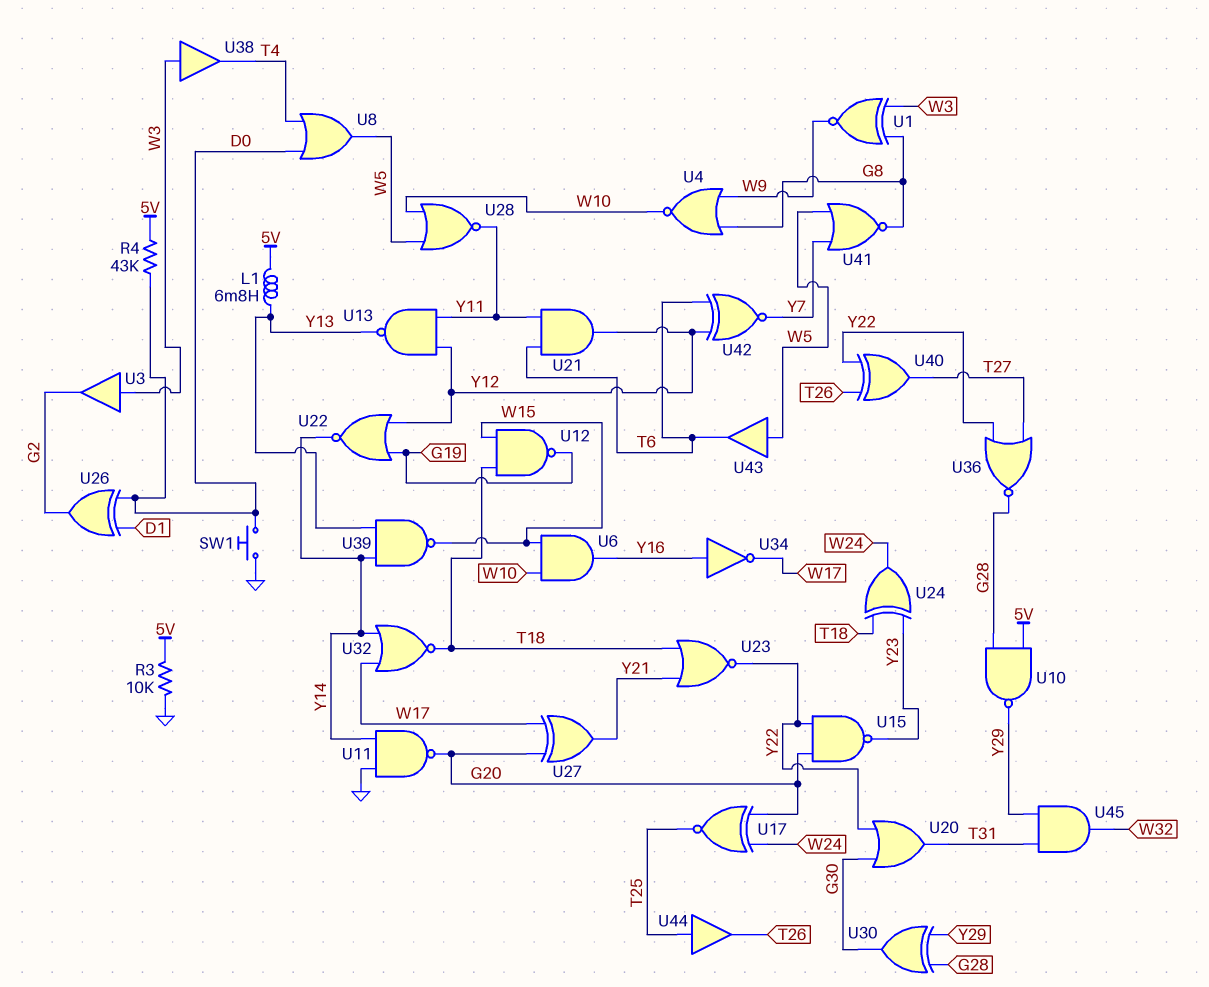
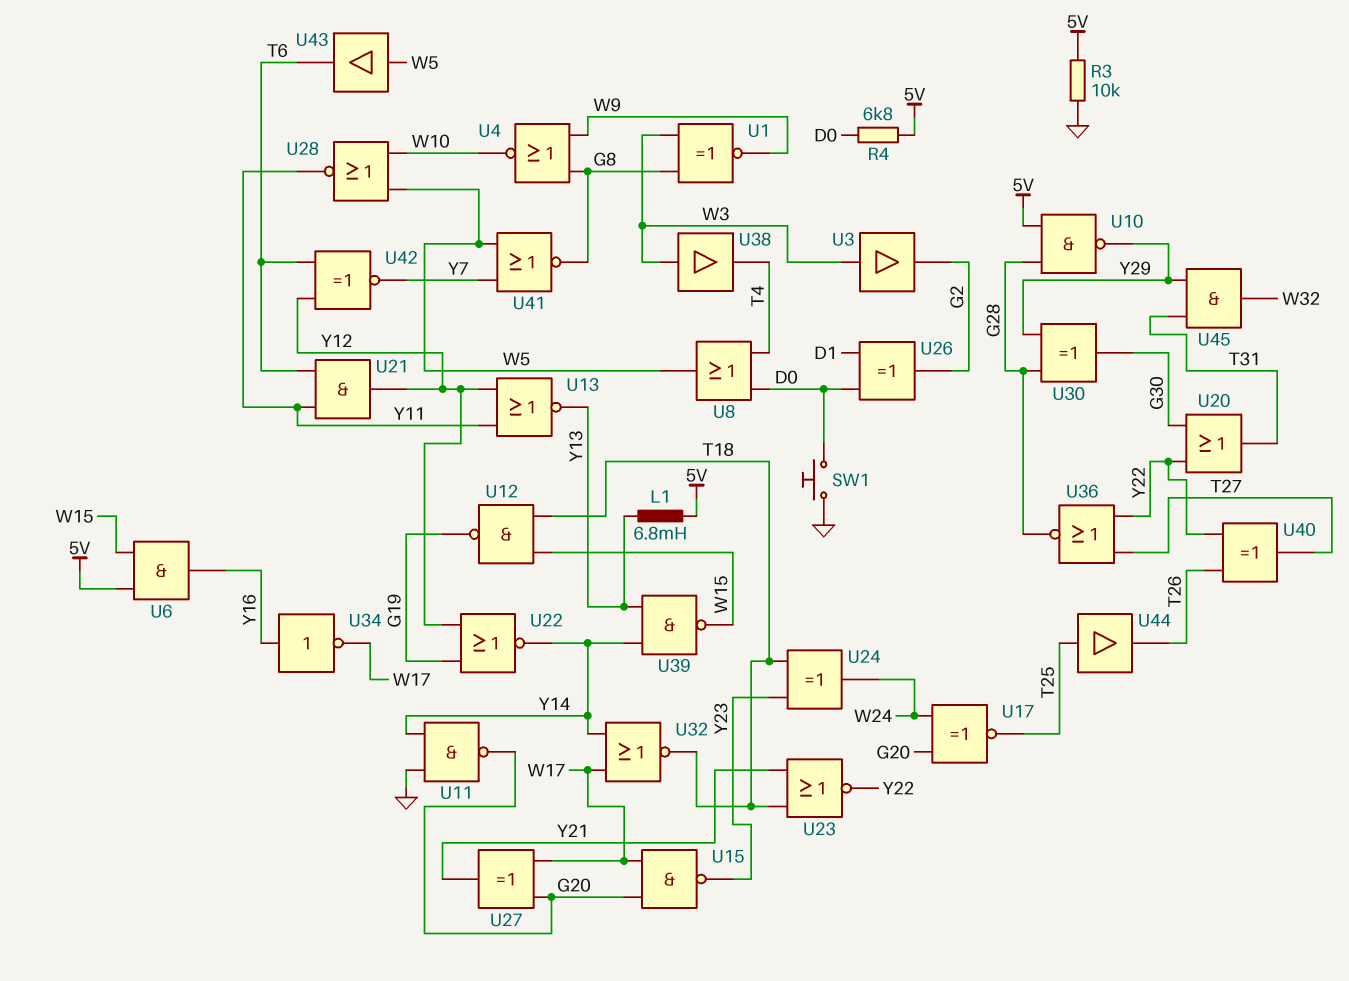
R4: 43k (5V, D0) -> 6.8k (5V, D0)
U6: AND (in W10, in W15, out Y16) -> AND (in 5V, in W15, out Y16)
U13: NAND (in Y11, in Y12, out Y13) -> NOR (in Y11, in Y12, out Y13)
U15: NAND (in G20, in Y22, out Y23) -> NAND (in G20, in W17, out Y23)

